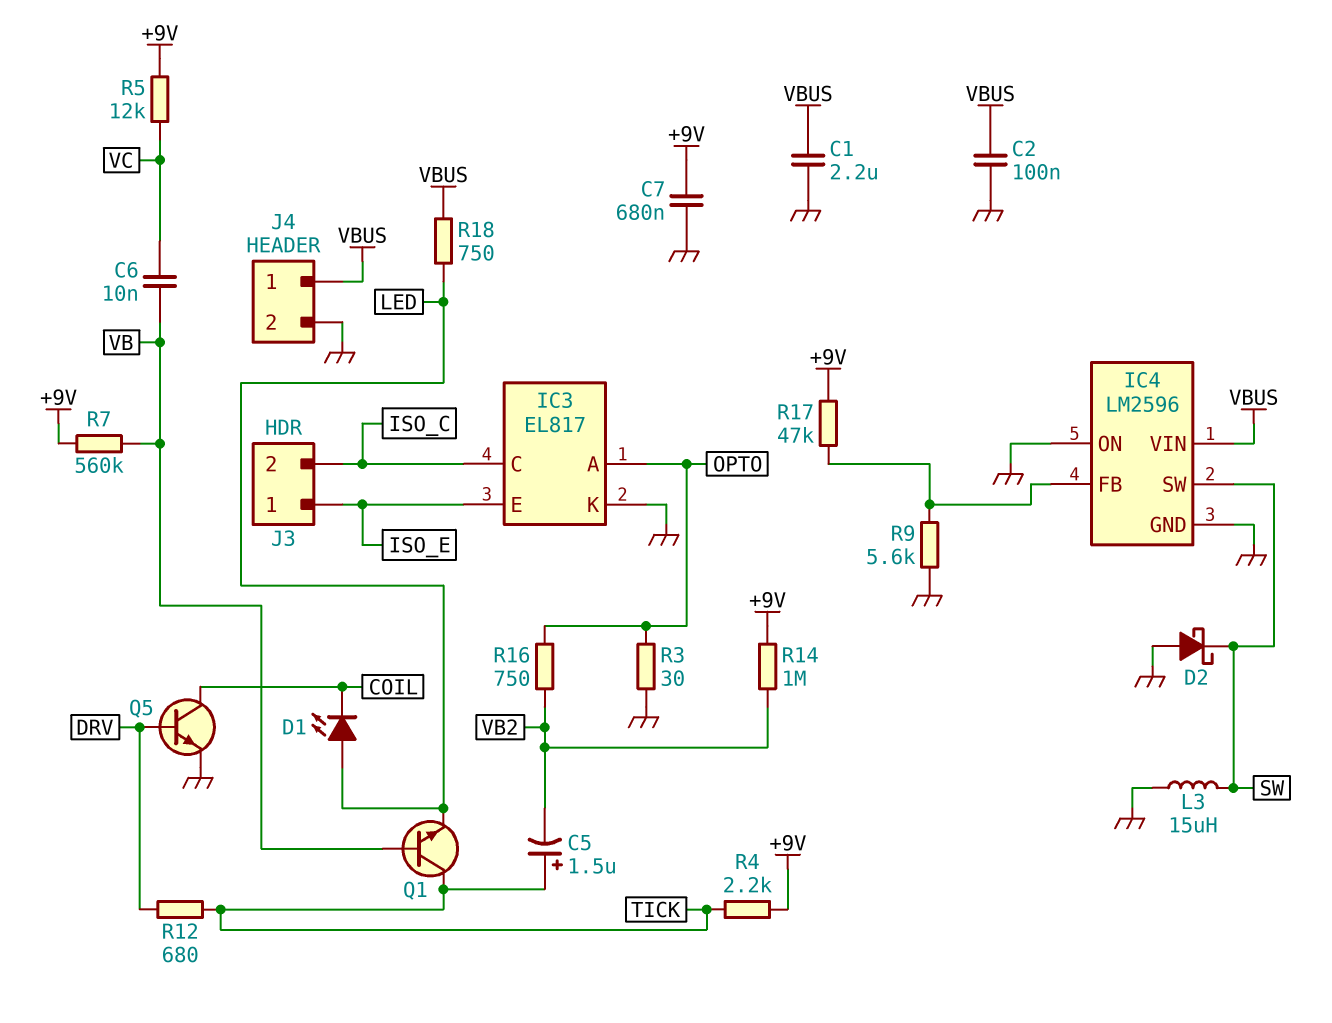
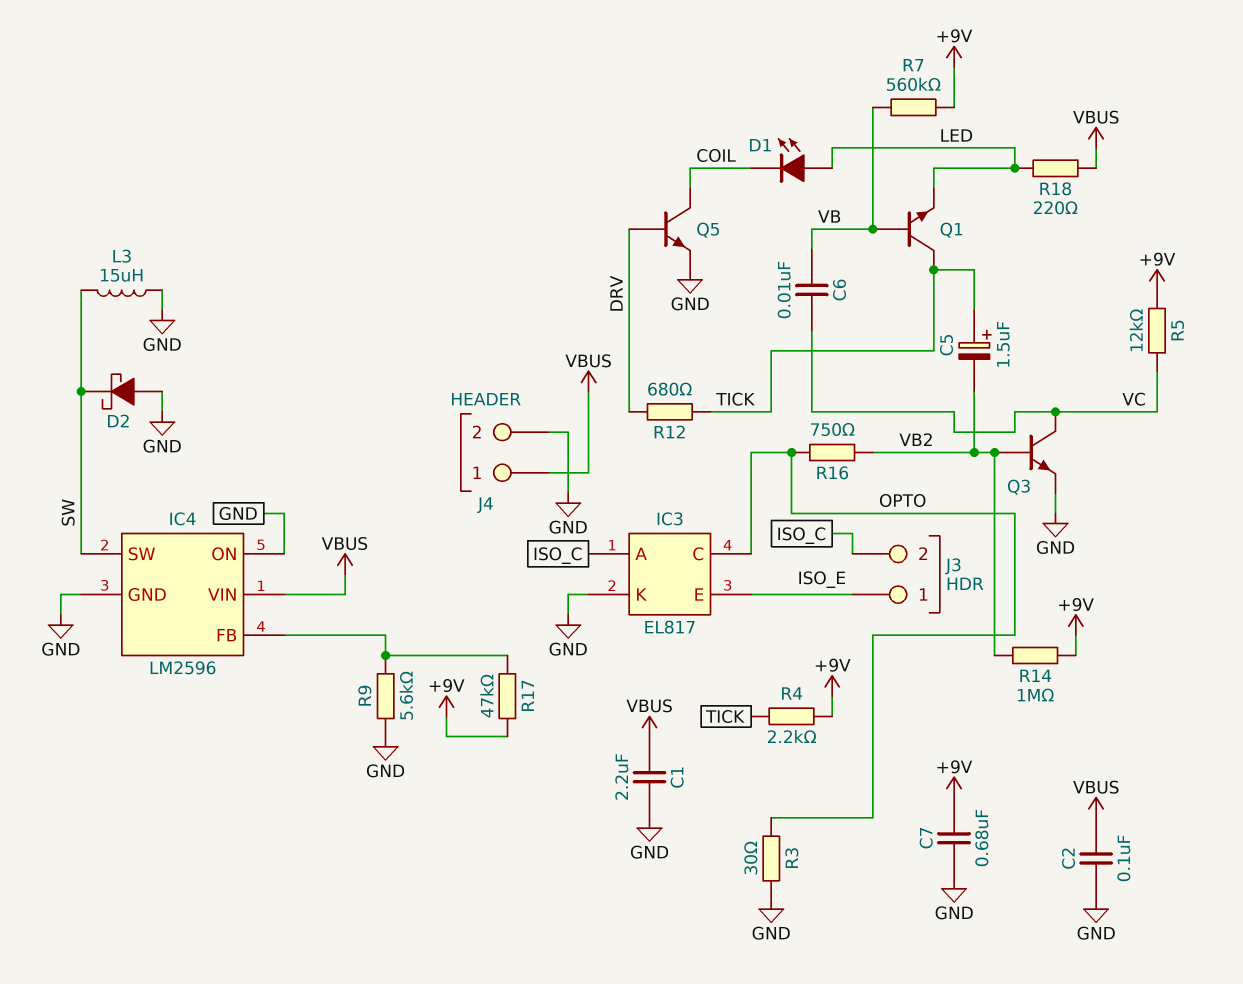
IC3 pin A: OPTO -> ISO_C
IC3 pin C: ISO_C -> OPTO
Q3: none -> NPN (B VB2, C VC, E GND)
R18: 750 (LED, VBUS) -> 220 (LED, VBUS)

